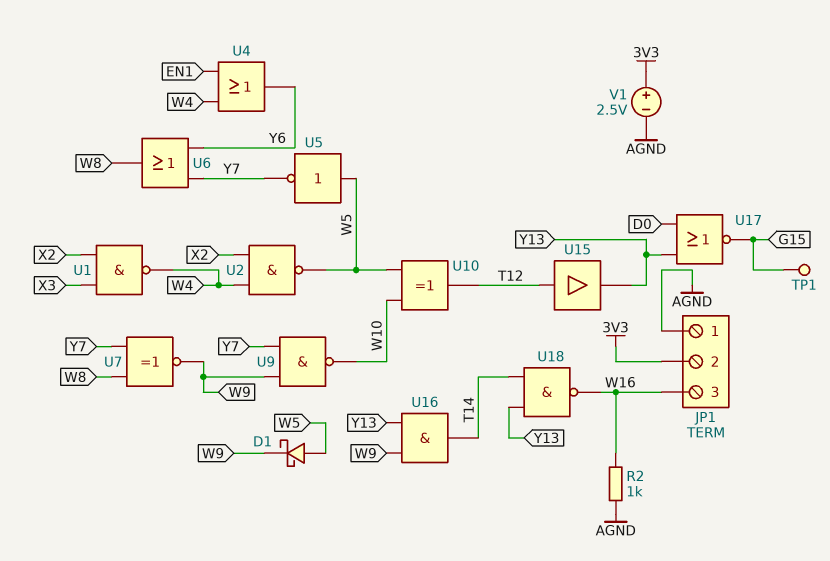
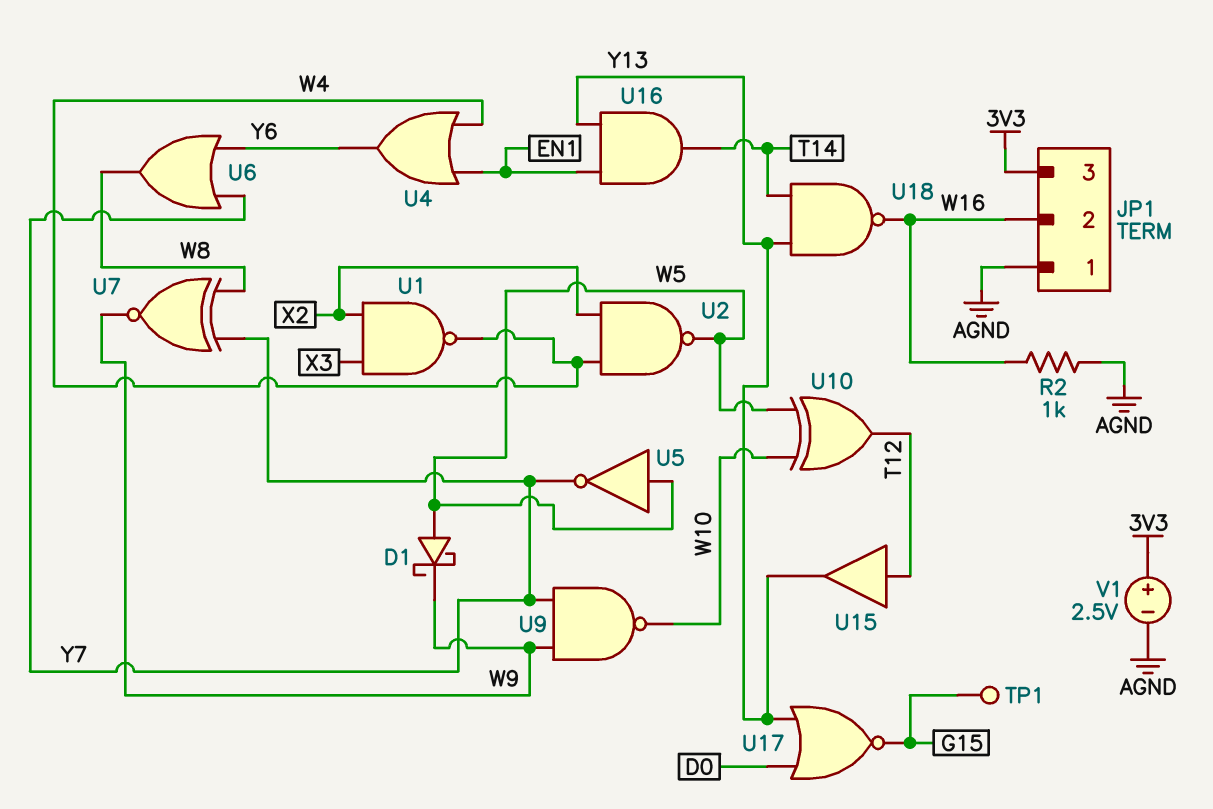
JP1 pin 2: 3V3 -> W16
JP1 pin 3: W16 -> 3V3
U16: AND (in W9, in Y13, out T14) -> AND (in EN1, in Y13, out T14)

